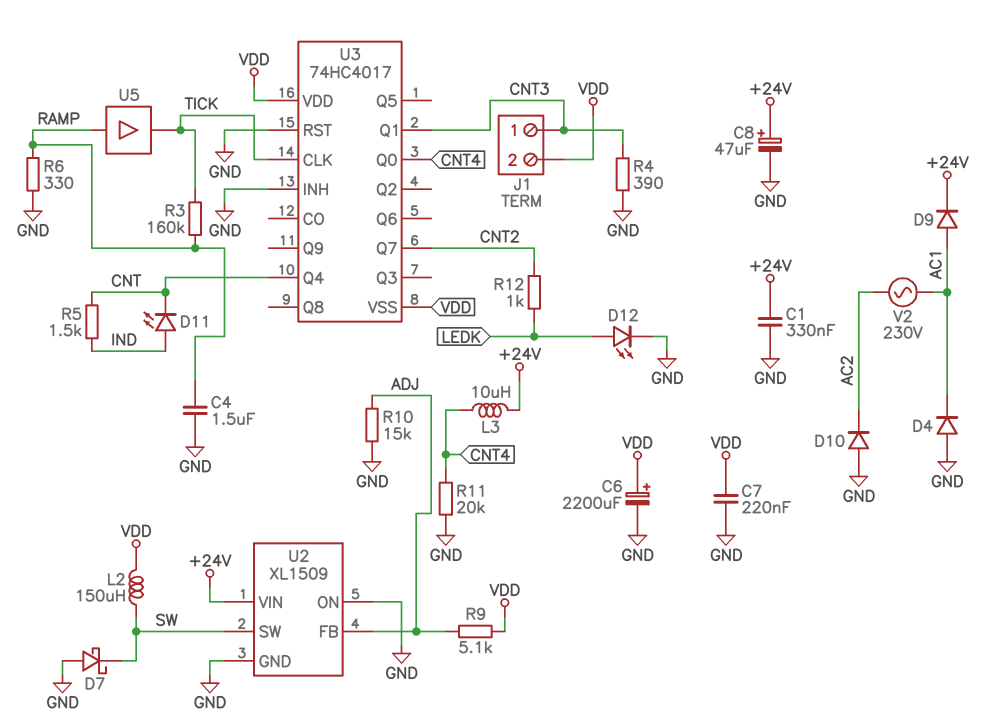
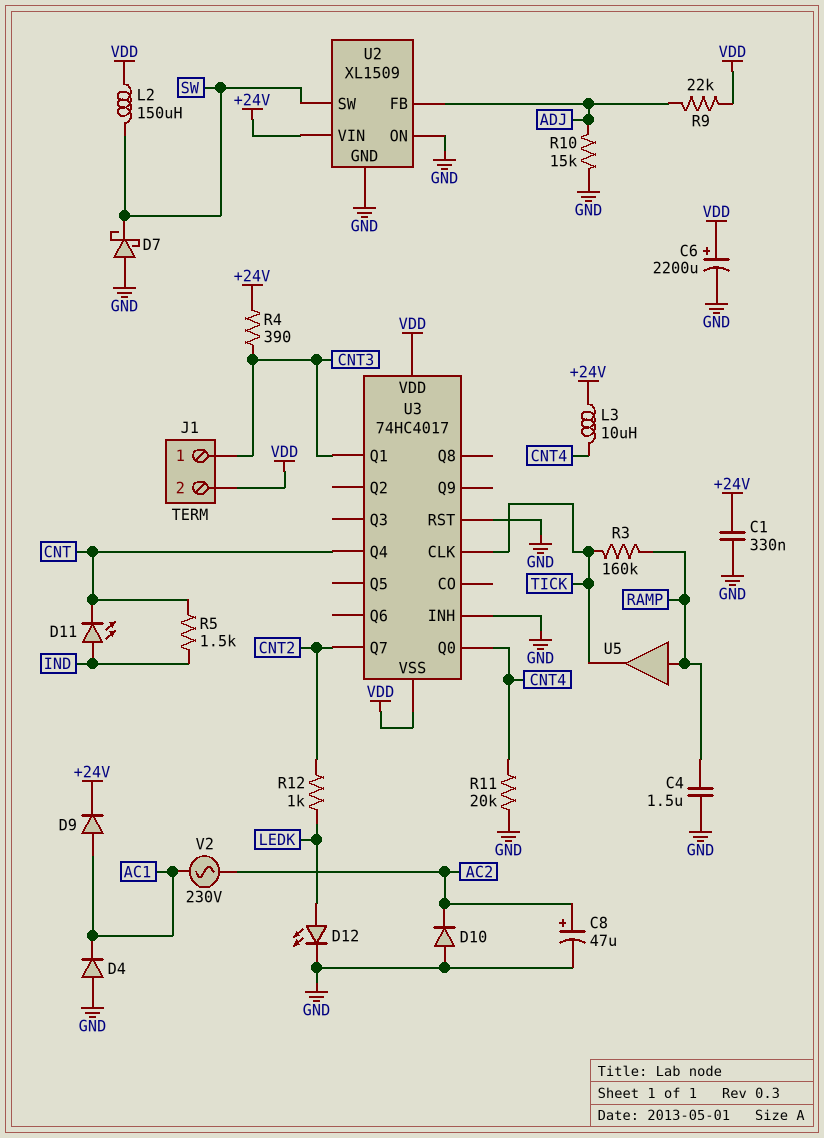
C7: 220nF (GND, VDD) -> none
C8: 47uF (plus +24V, minus GND) -> 47uF (plus AC2, minus GND)
R4: 390 (CNT3, GND) -> 390 (+24V, CNT3)
R6: 330 (GND, RAMP) -> none
R9: 5.1k (ADJ, VDD) -> 22k (ADJ, VDD)

